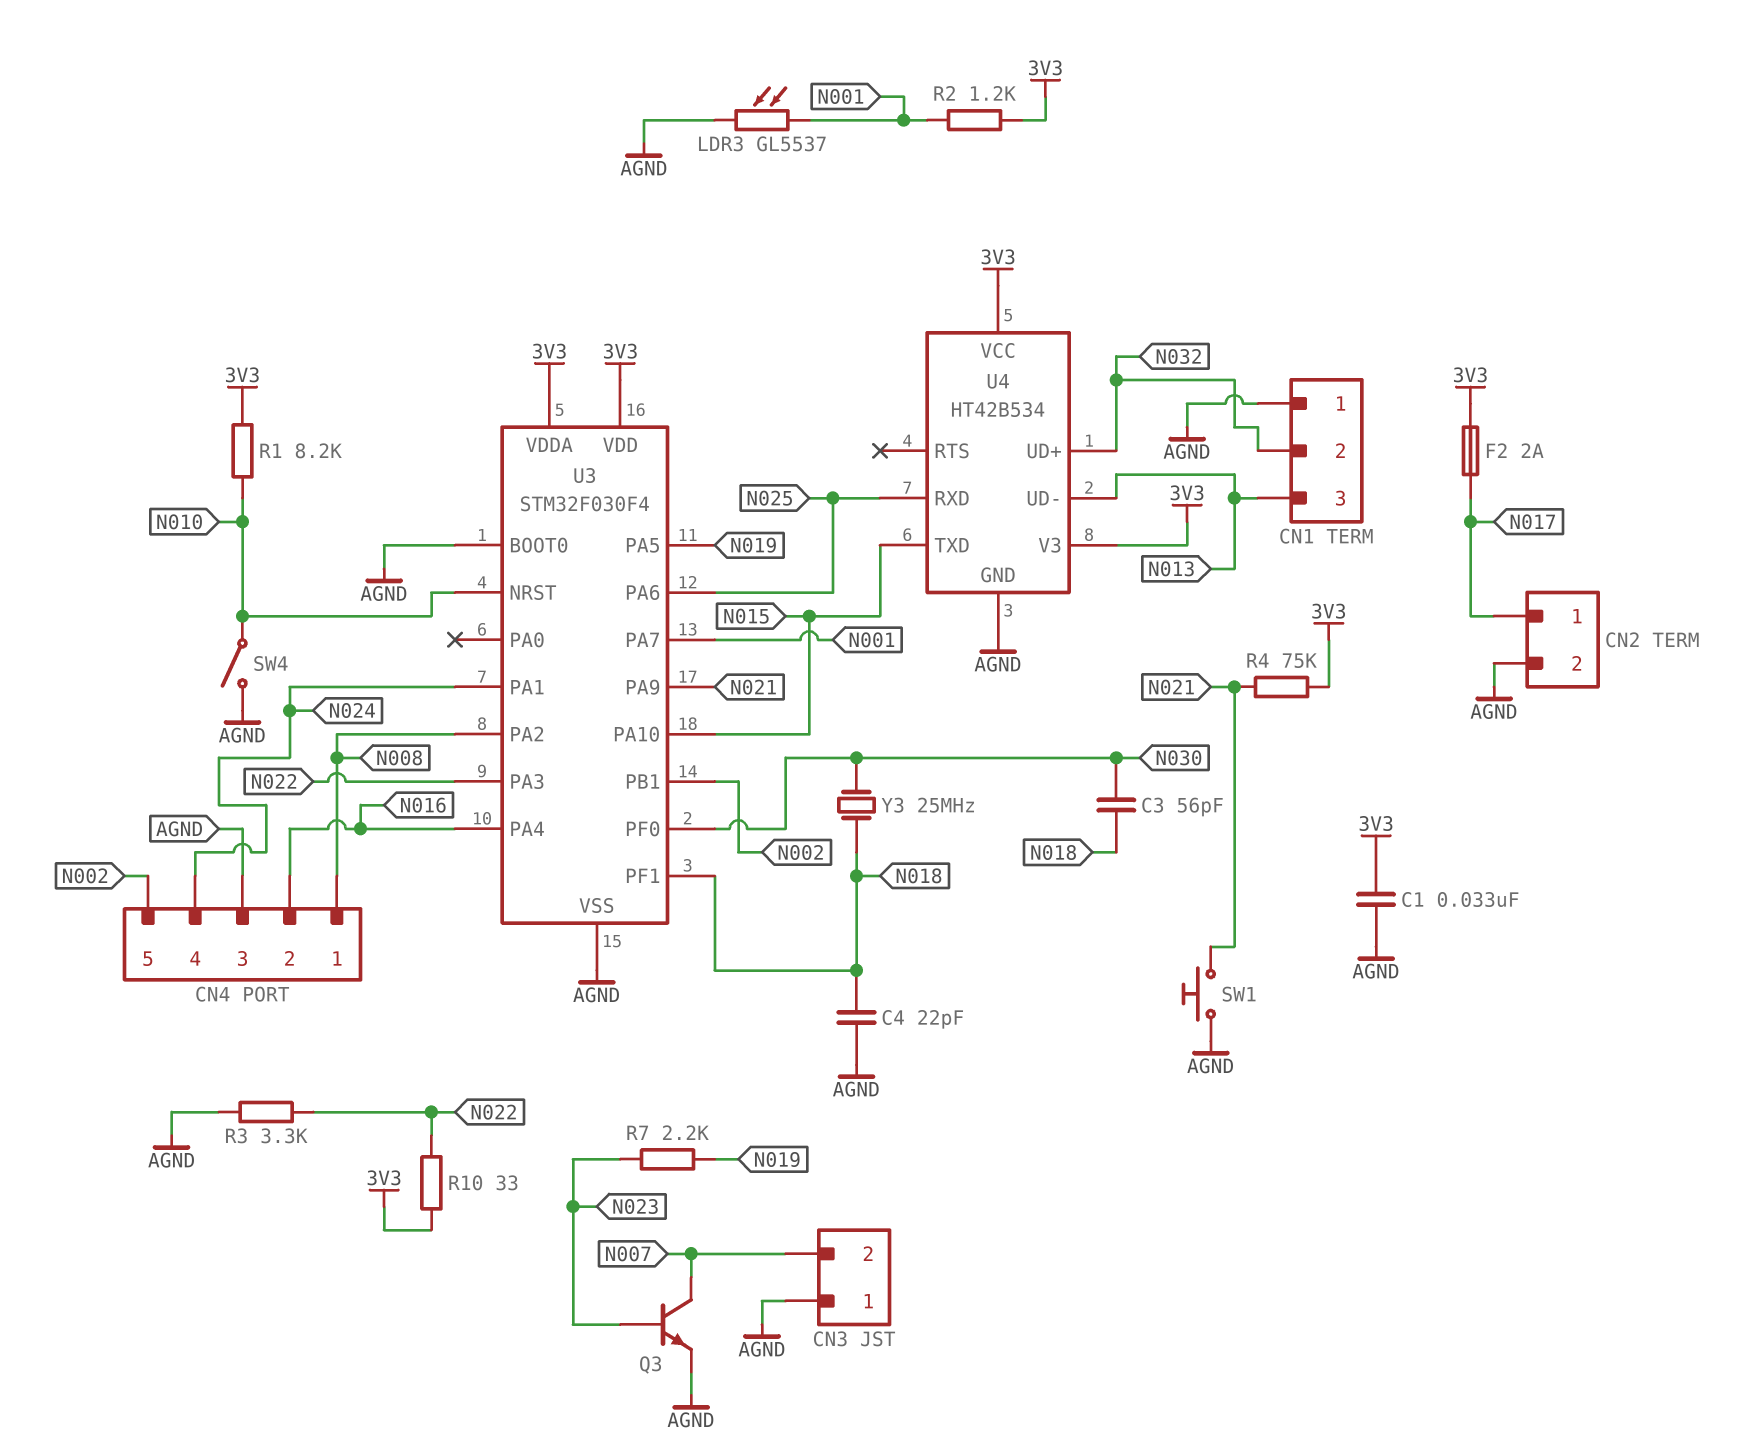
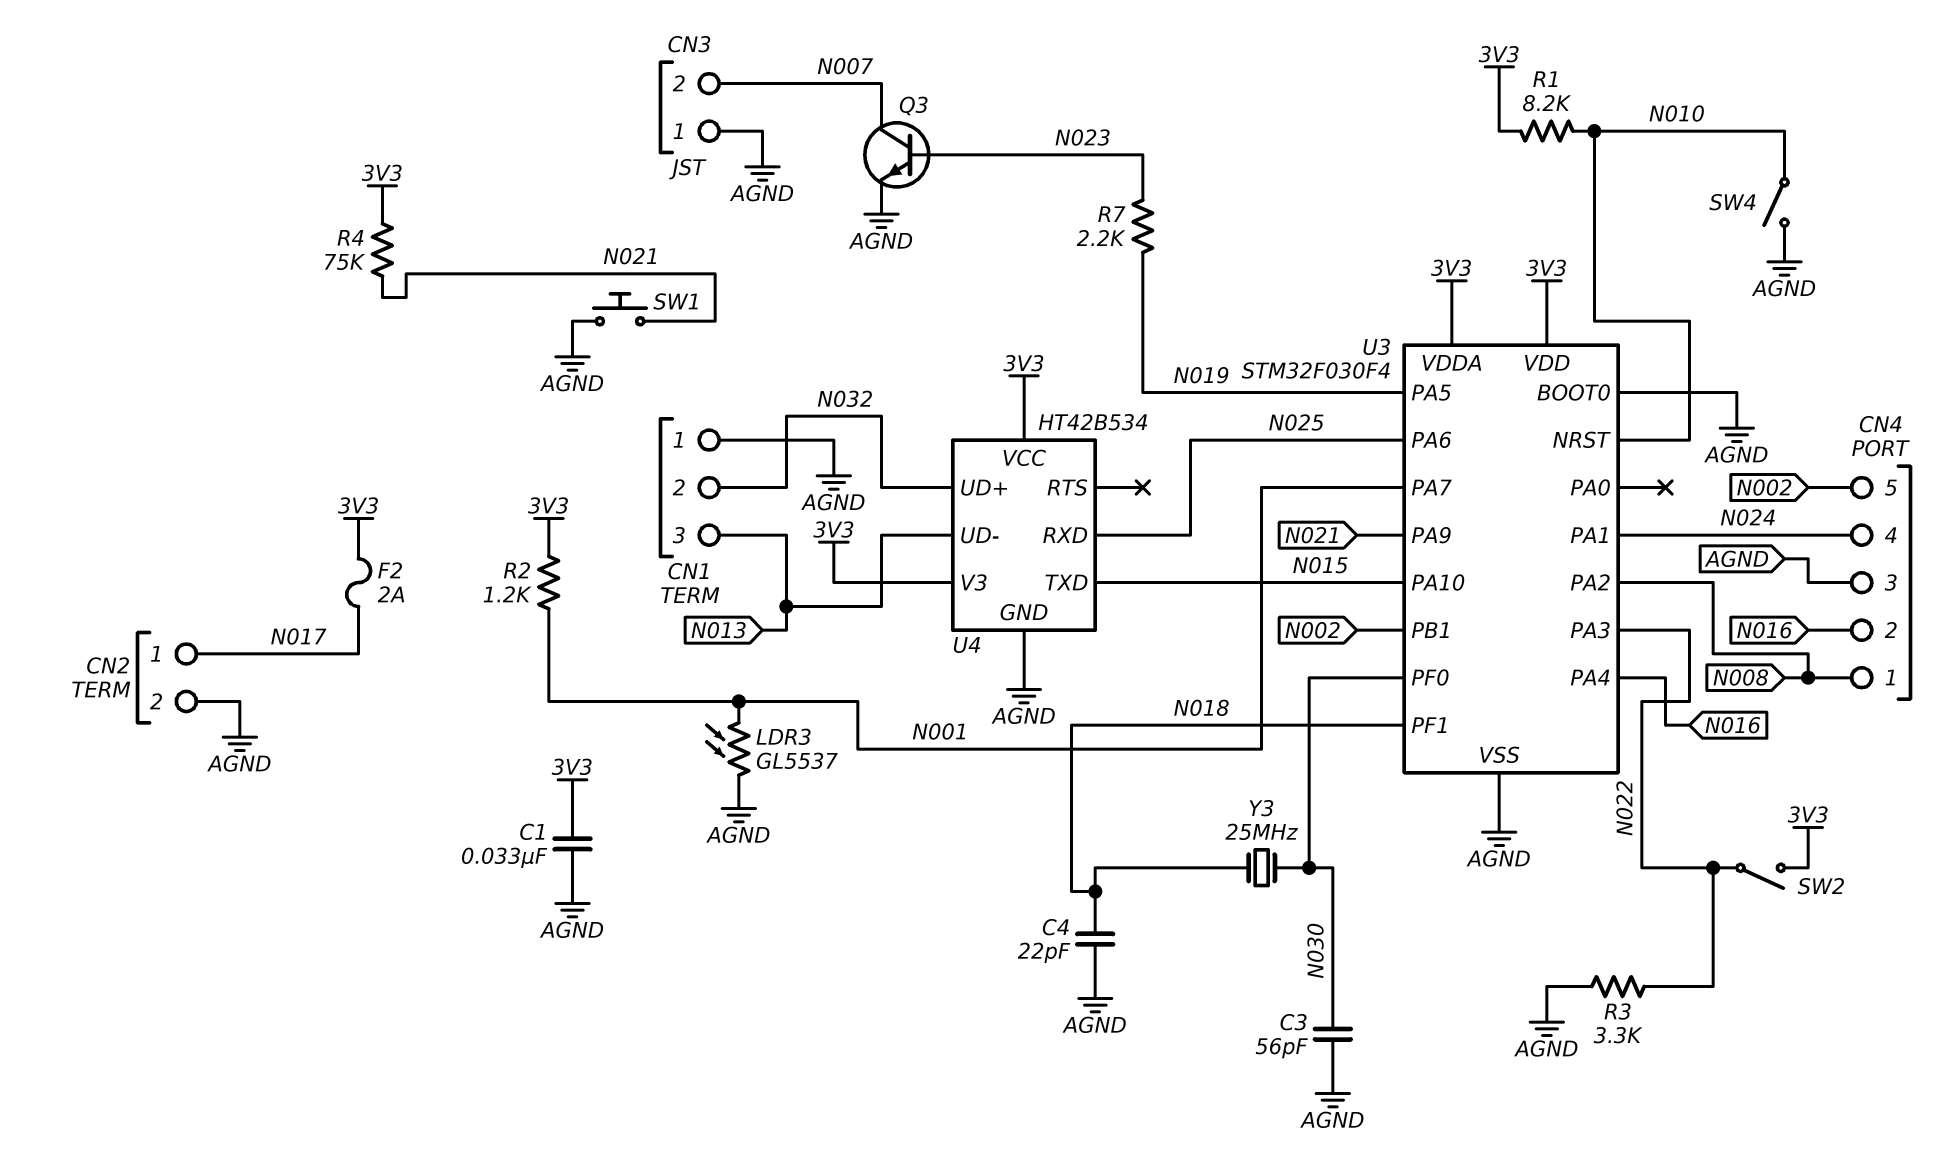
C3: 56pF (N018, N030) -> 56pF (AGND, N030)
R10: 33 (3V3, N022) -> none
SW2: none -> switch (3V3, N022)

